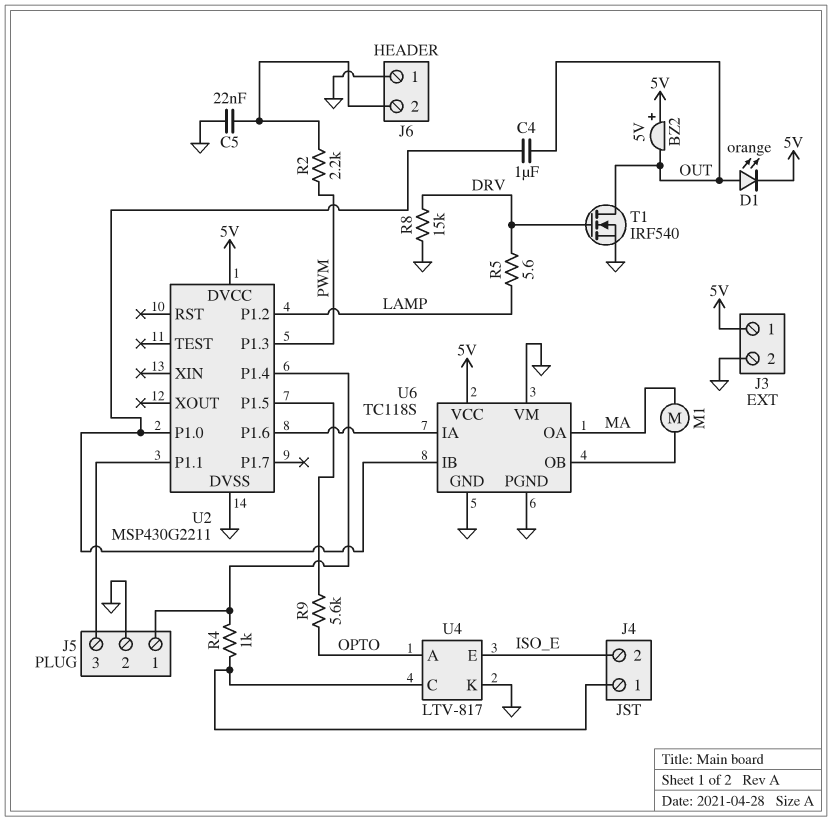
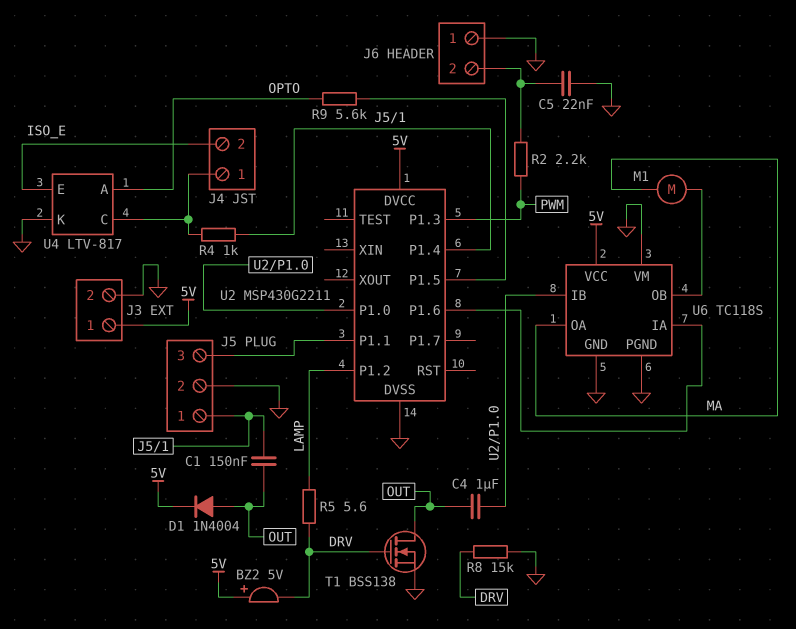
BZ2: buzzer 5V (plus 5V, minus OUT) -> buzzer 5V (plus 5V, minus DRV)
C1: none -> 150nF (J5/1, OUT)
D1: LED orange (A OUT, K 5V) -> diode 1N4004 (A OUT, K 5V)
T1: NMOS IRF540 (G DRV, D OUT, S GND) -> NMOS BSS138 (G DRV, D OUT, S GND)

